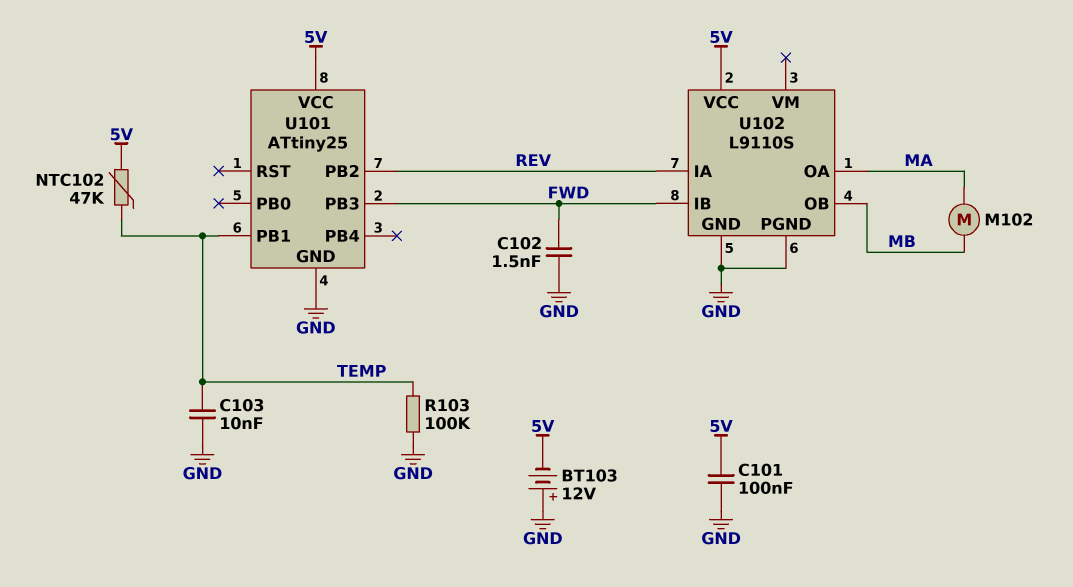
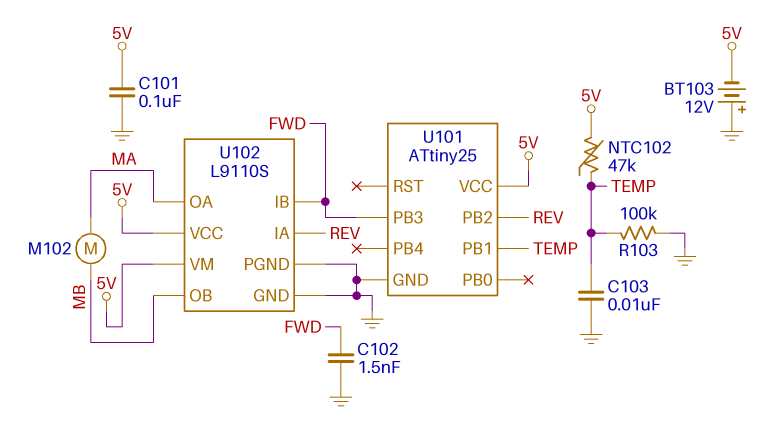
U102 pin VM: none -> 5V

